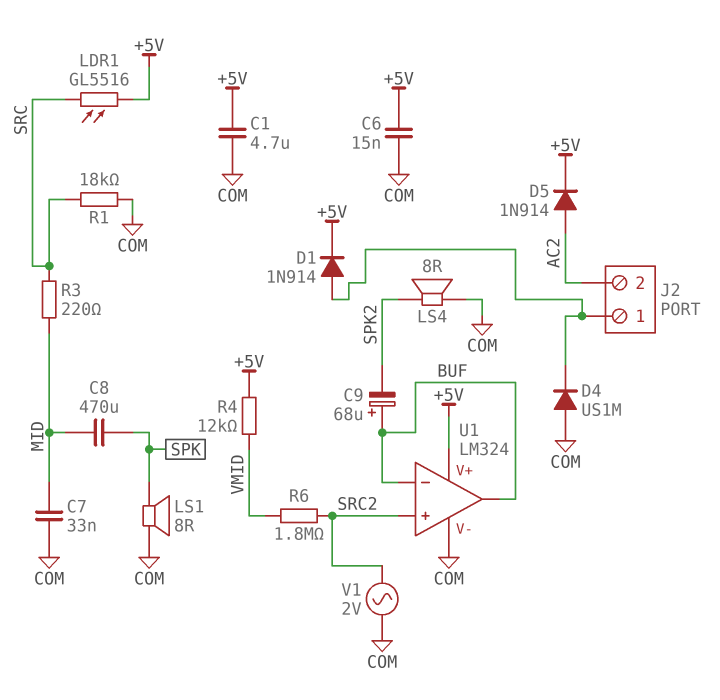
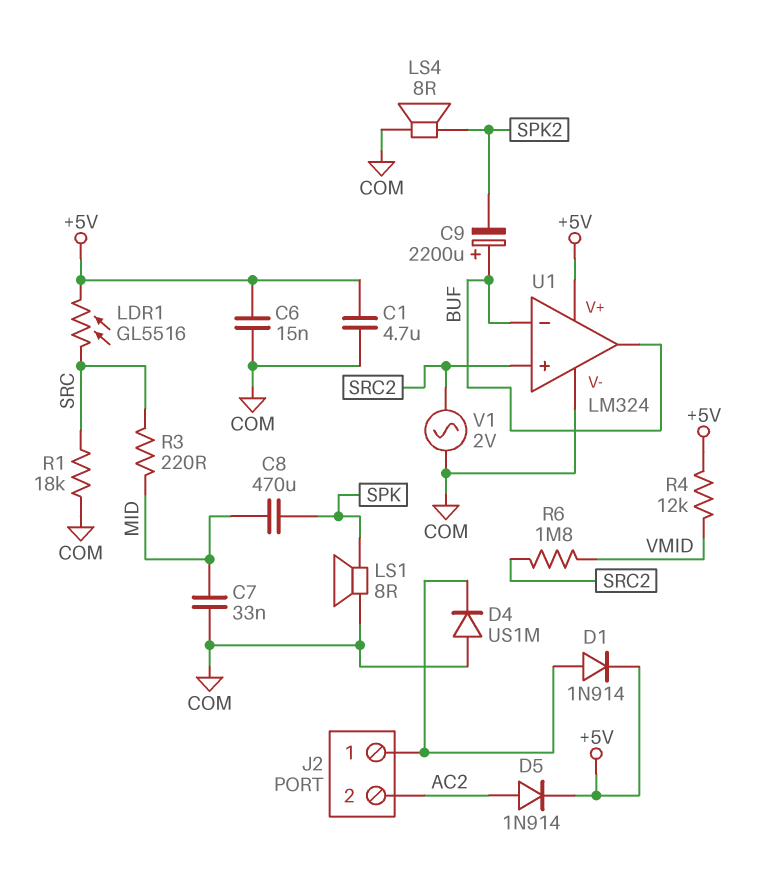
C9: 68uF (plus BUF, minus SPK2) -> 2200uF (plus BUF, minus SPK2)

